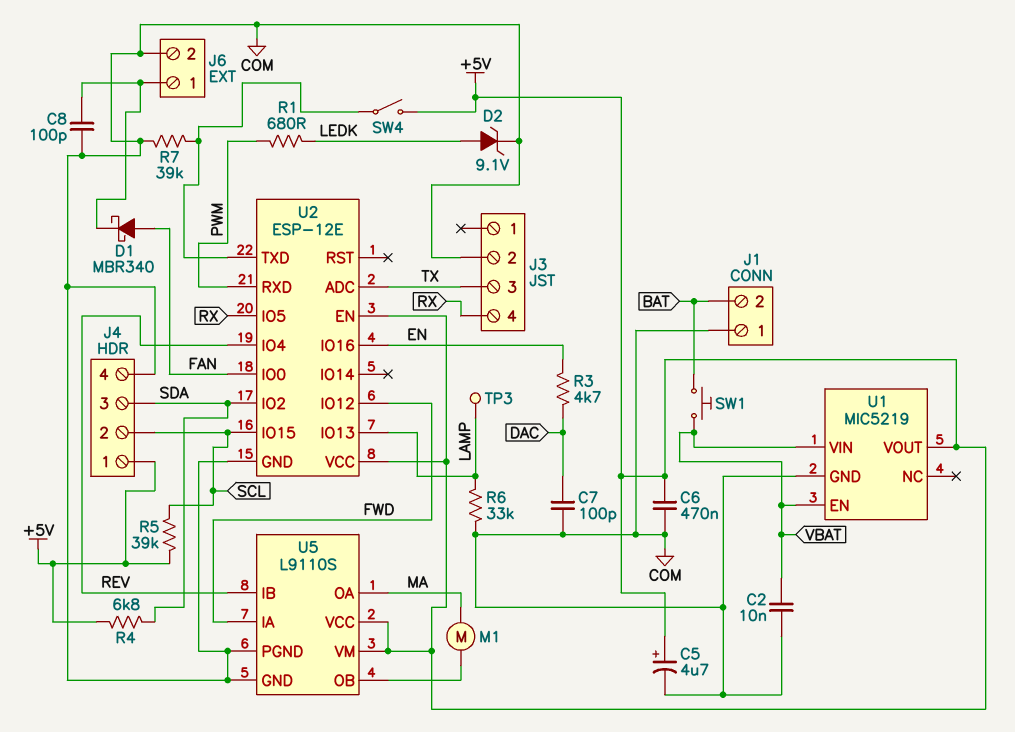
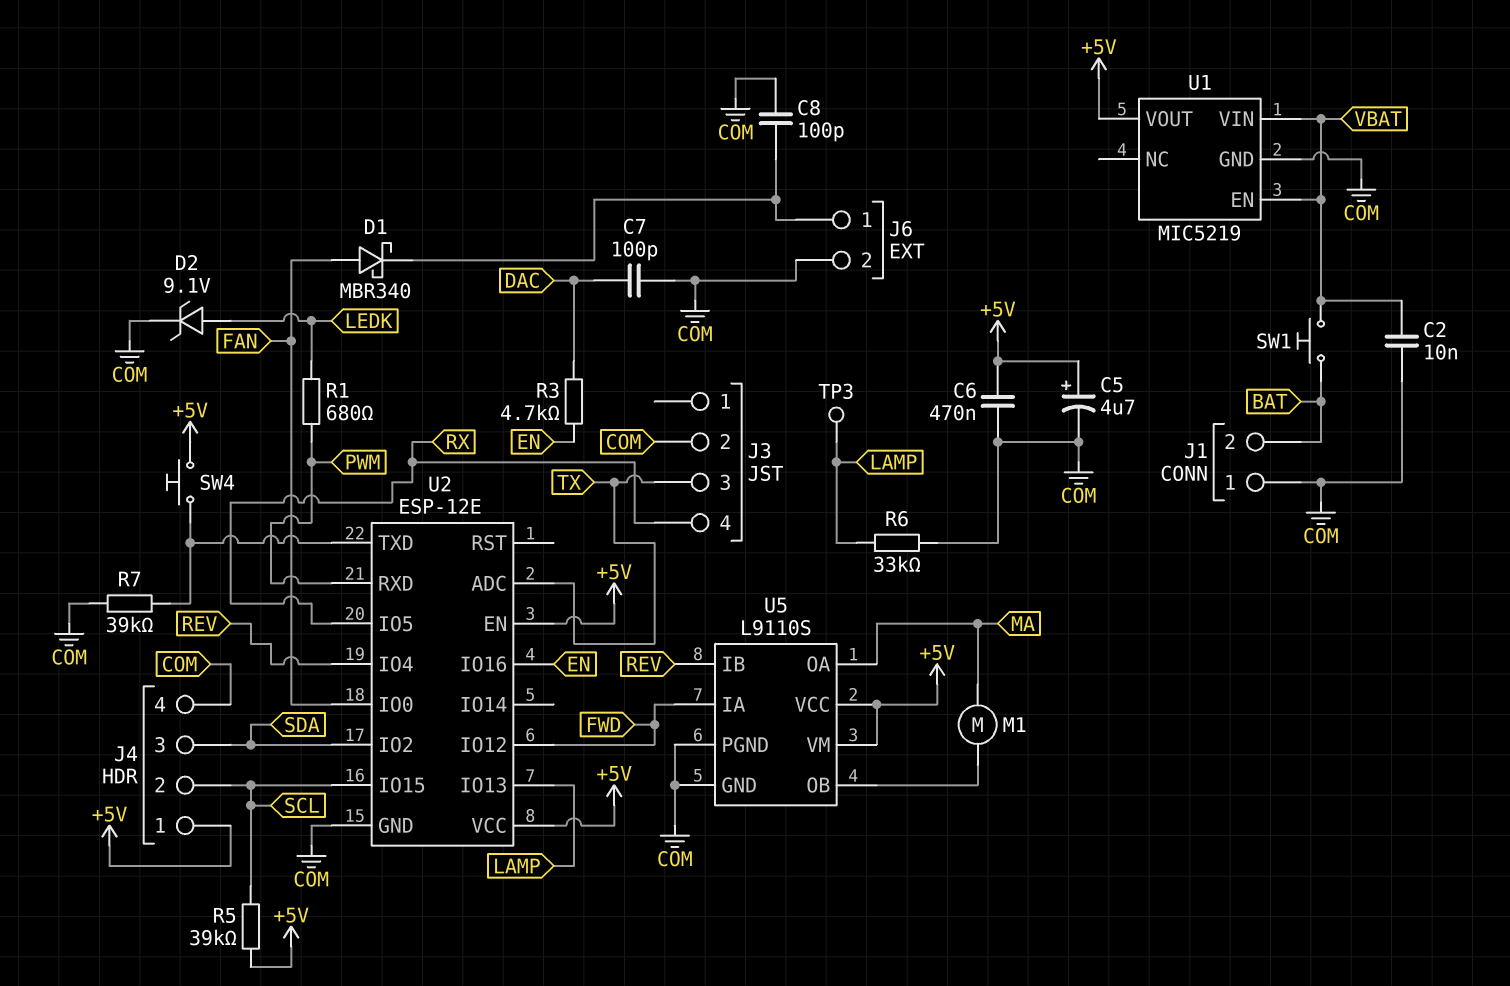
R4: 6.8k (+5V, SDA) -> none
SW4: switch (+5V, U2/TXD) -> button (+5V, U2/TXD)

